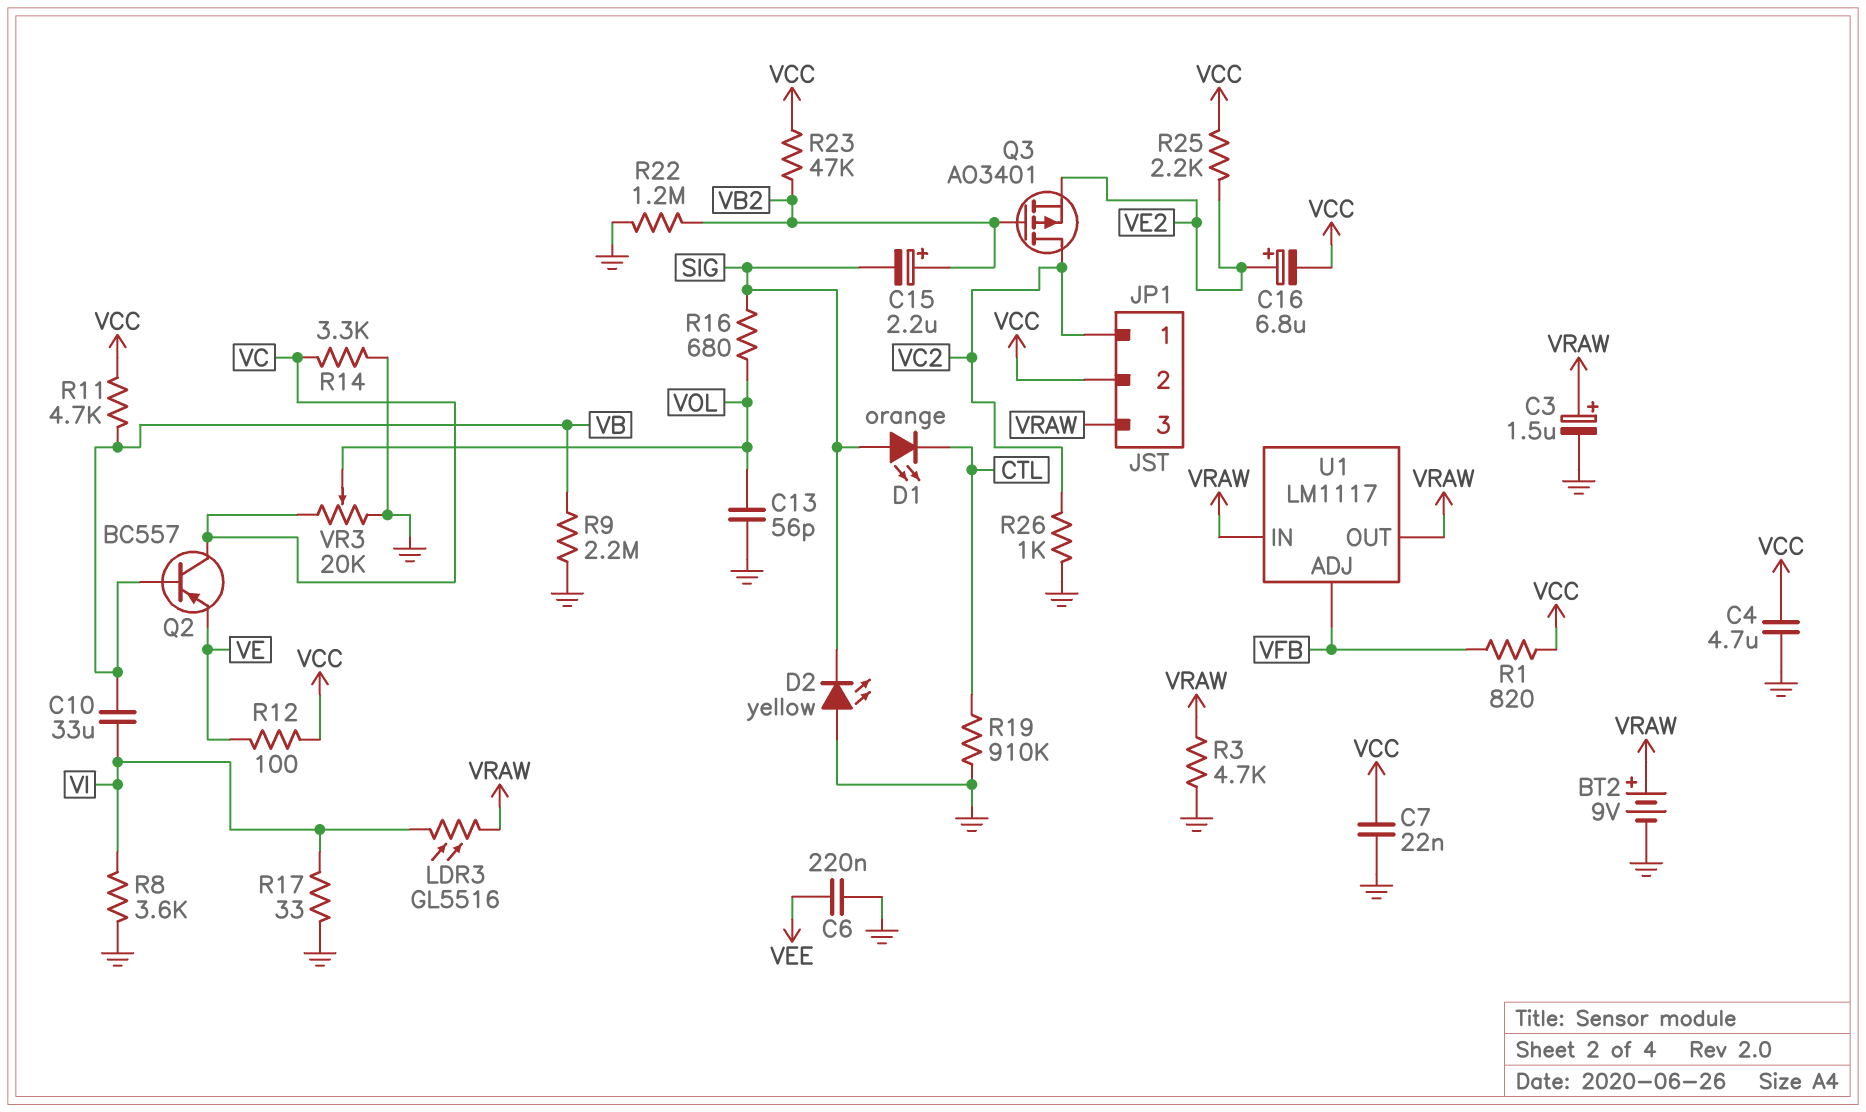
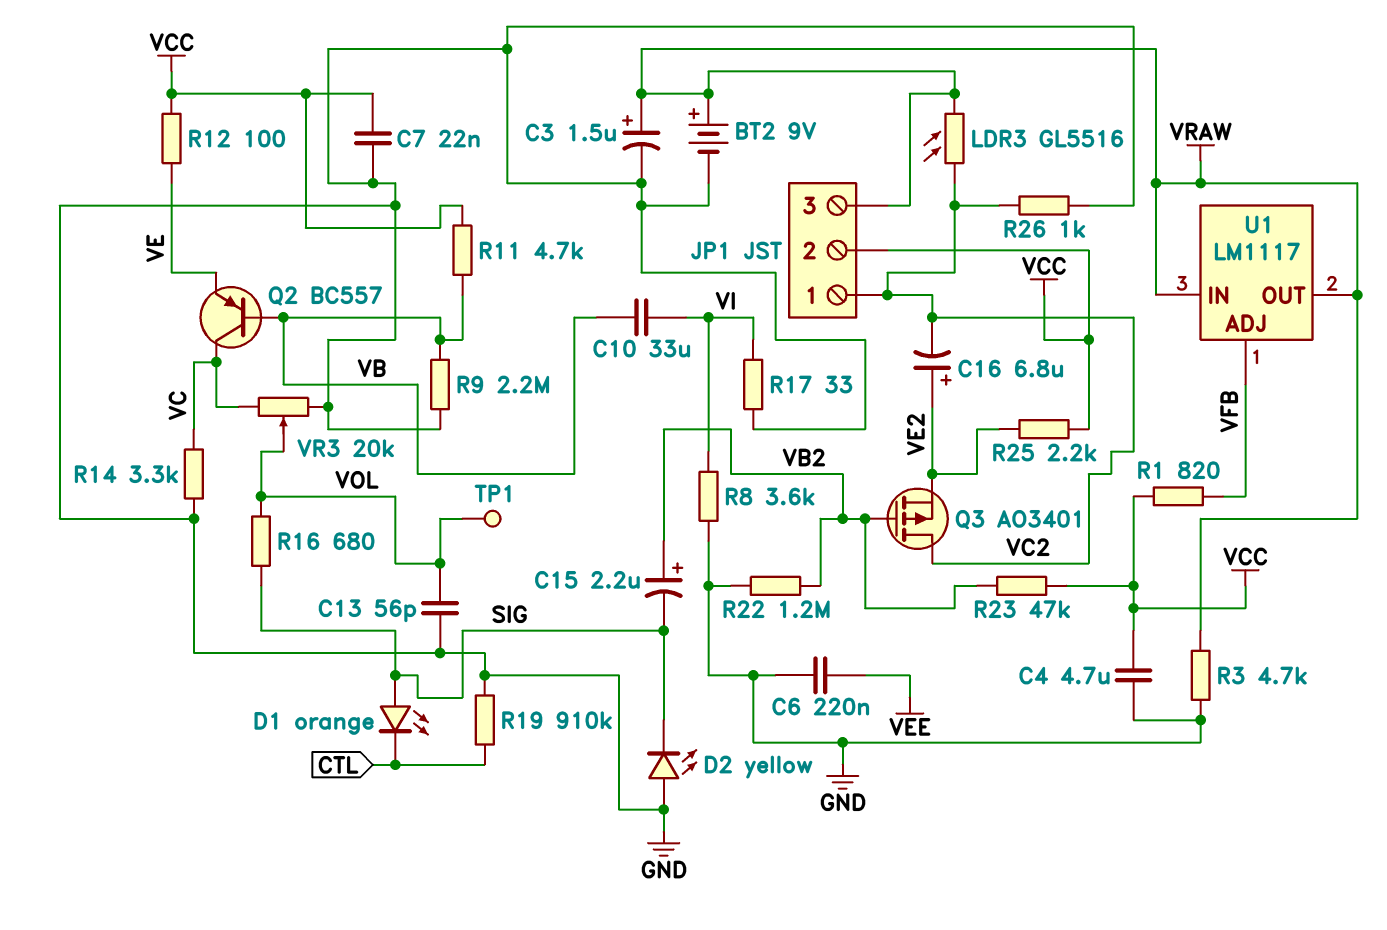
C16: 6.8uF (plus VE2, minus VCC) -> 6.8uF (plus VE2, minus VC2)
LDR3: GL5516 (VI, VRAW) -> GL5516 (VC2, VRAW)
TP1: none -> test point (VOL)

